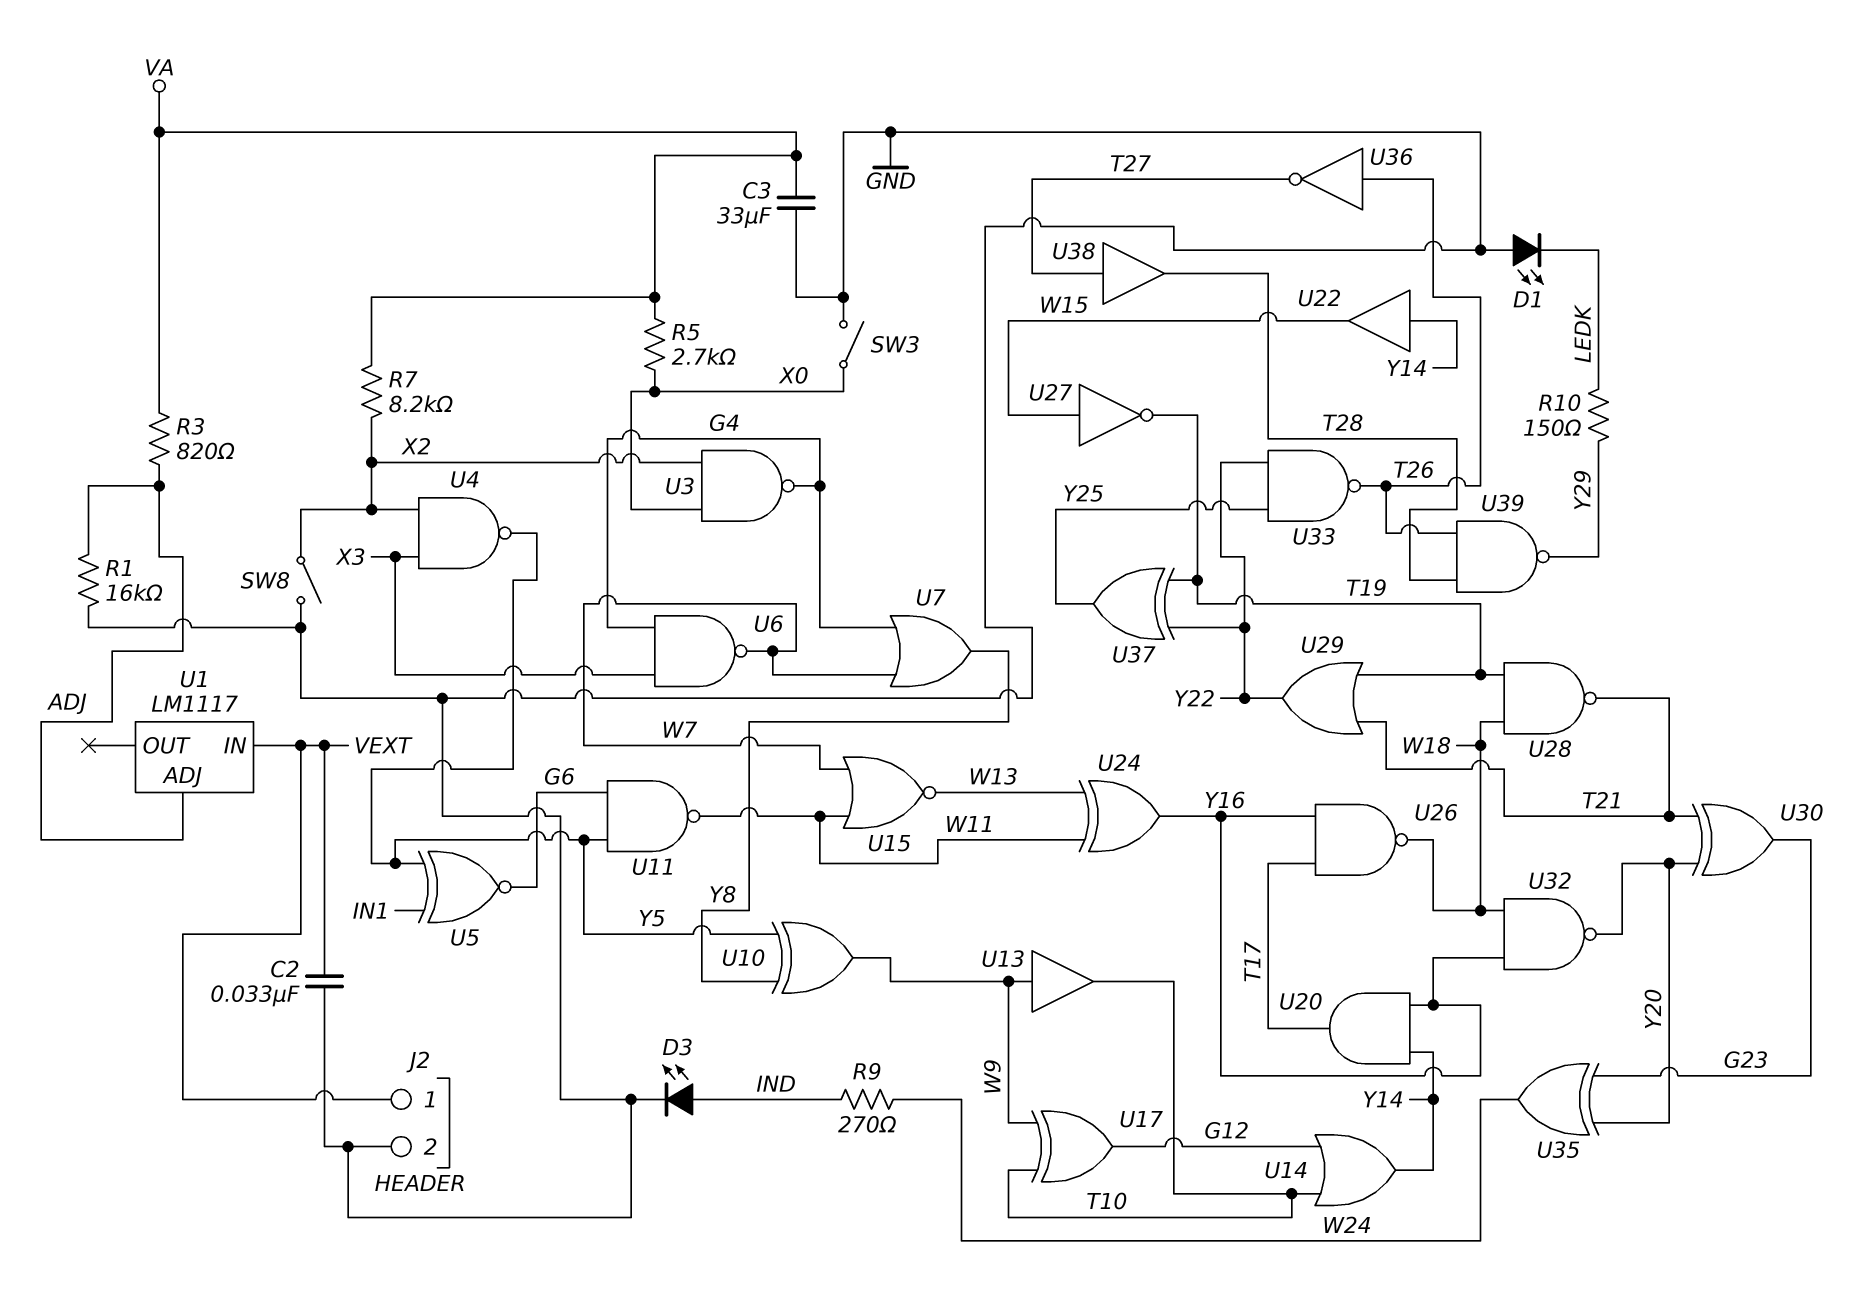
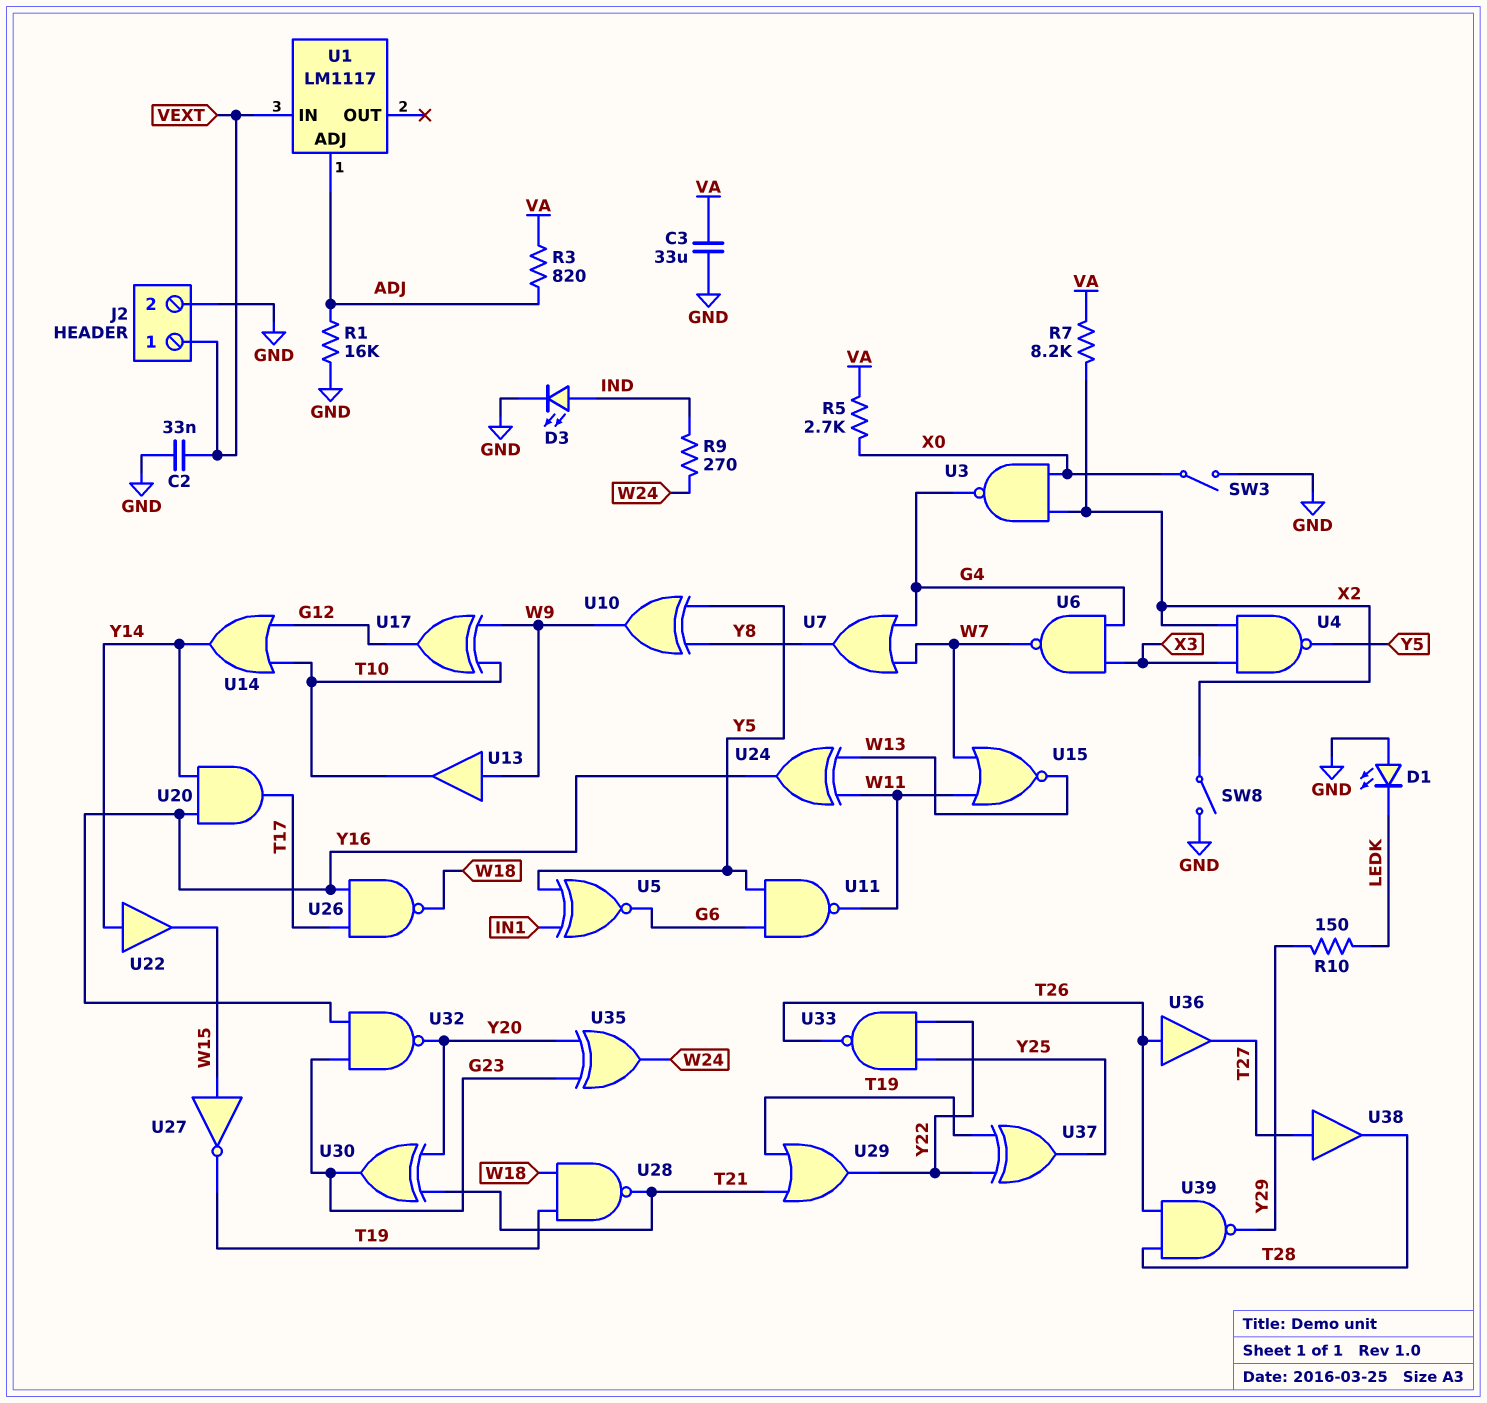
U32: NAND (in W18, in Y16, out Y20) -> NAND (in G23, in Y16, out Y20)
U36: NOT (in T26, out T27) -> buffer (in T26, out T27)

